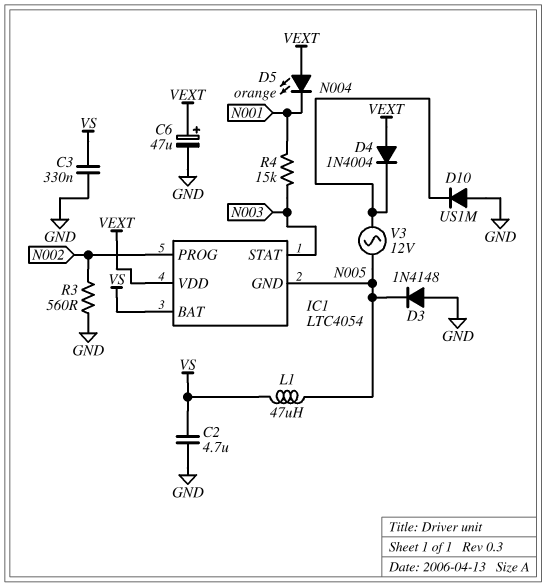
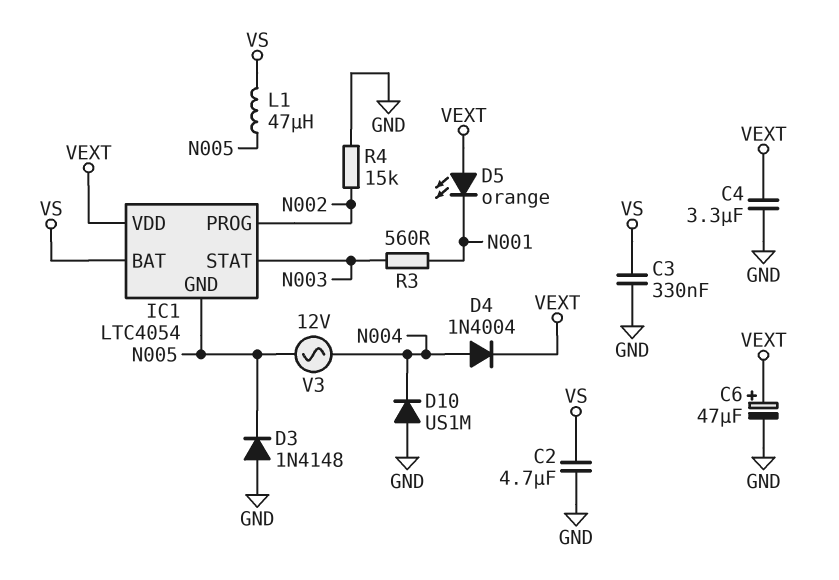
C4: none -> 3.3uF (GND, VEXT)
D4: diode 1N4004 (A VEXT, K N004) -> diode 1N4004 (A N004, K VEXT)
R3: 560 (GND, N002) -> 560 (N001, N003)
R4: 15k (N001, N003) -> 15k (GND, N002)

